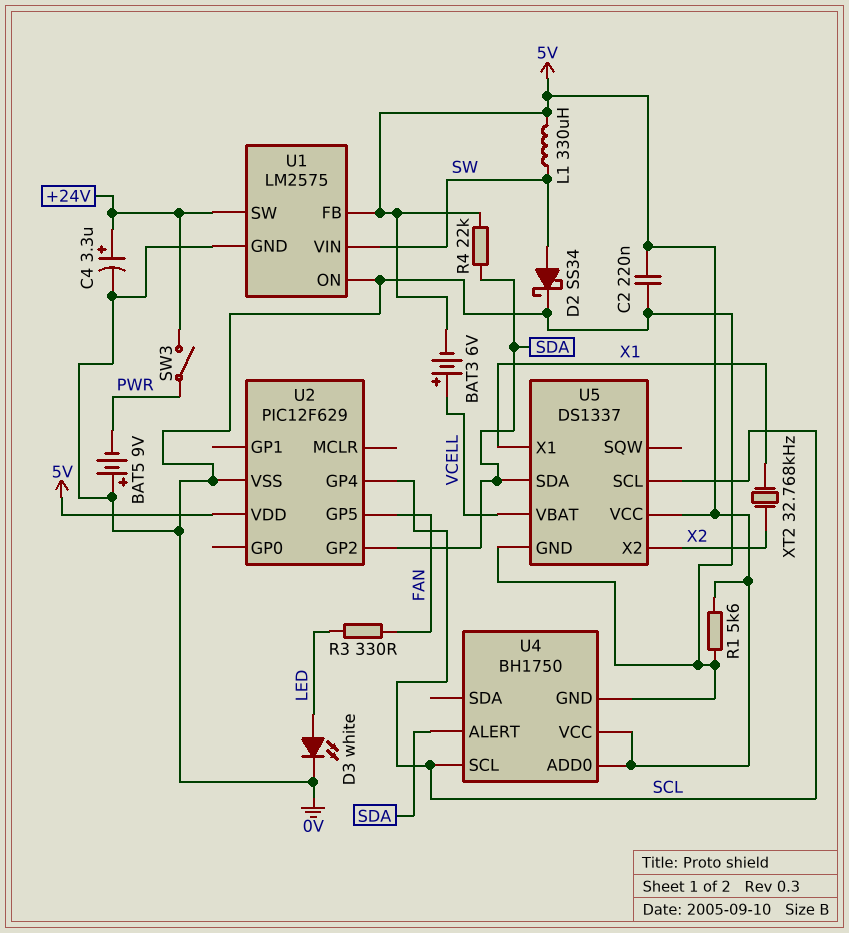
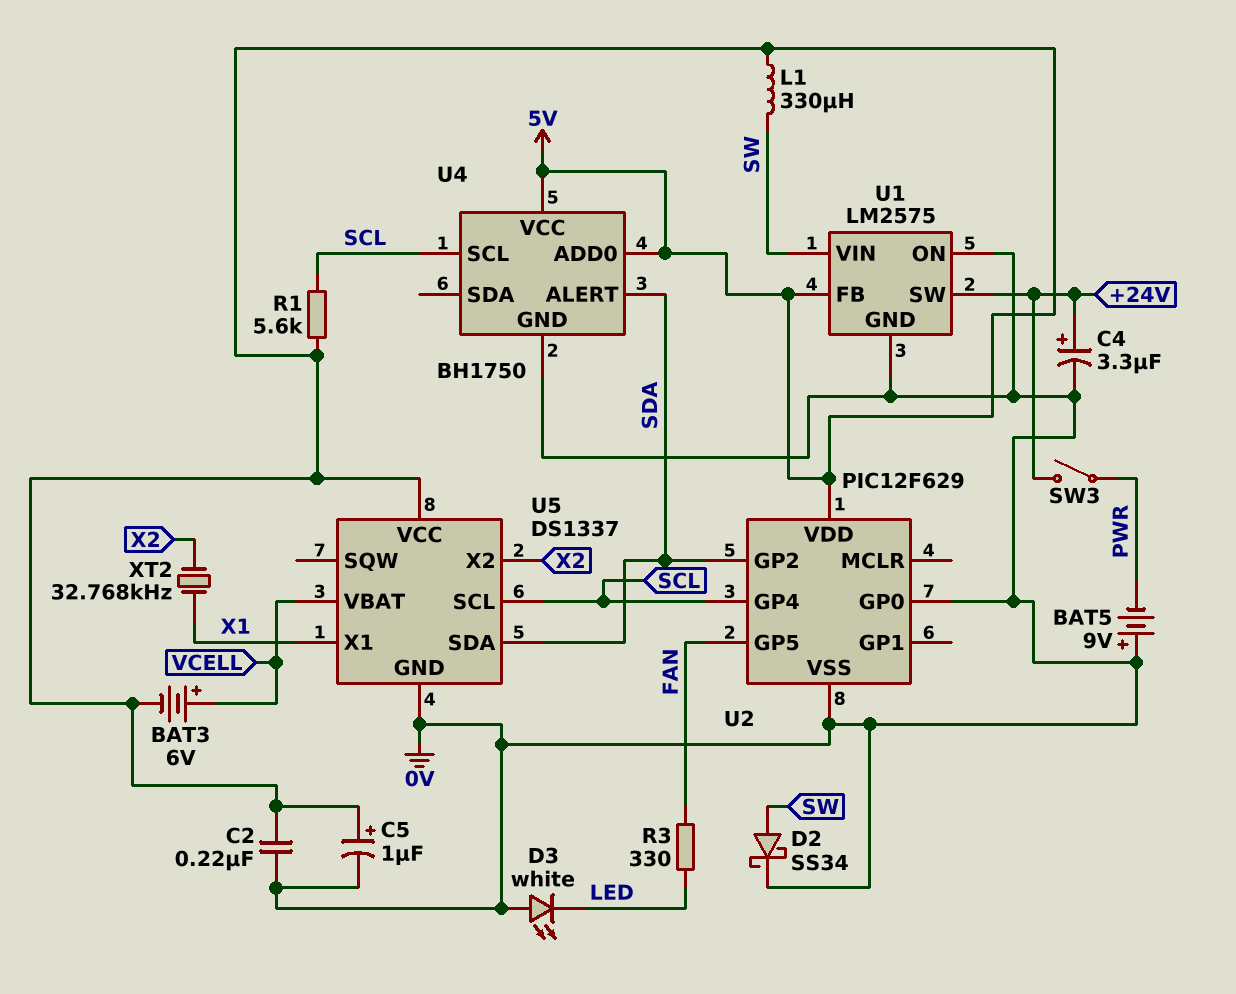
C5: none -> 1uF (plus 5V, minus 0V)
D3: LED white (A LED, K 0V) -> LED white (A 0V, K LED)
R1: 5.6k (0V, 5V) -> 5.6k (5V, SCL)
R4: 22k (5V, SDA) -> none
U2 pin GP0: none -> 0V

